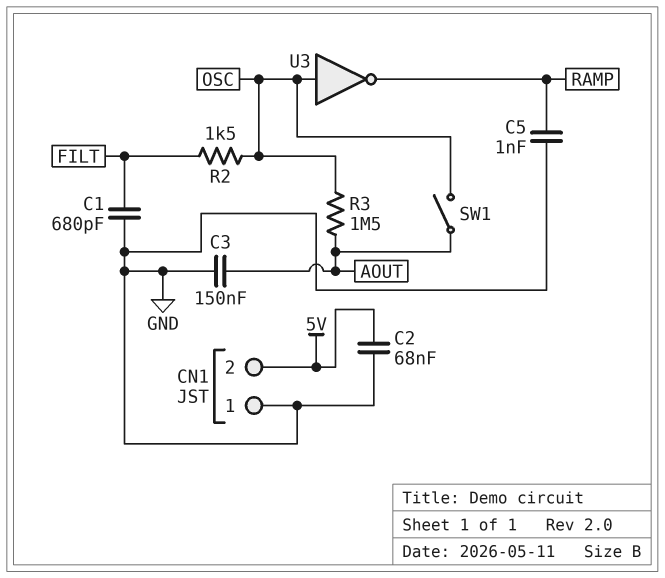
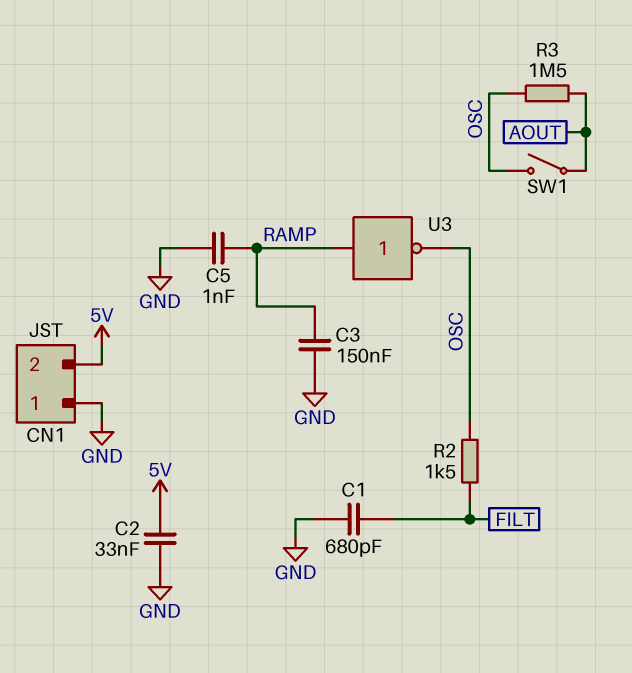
C2: 68nF (5V, GND) -> 33nF (5V, GND)
C3: 150nF (AOUT, GND) -> 150nF (GND, RAMP)
U3: NOT (in OSC, out RAMP) -> NOT (in RAMP, out OSC)

